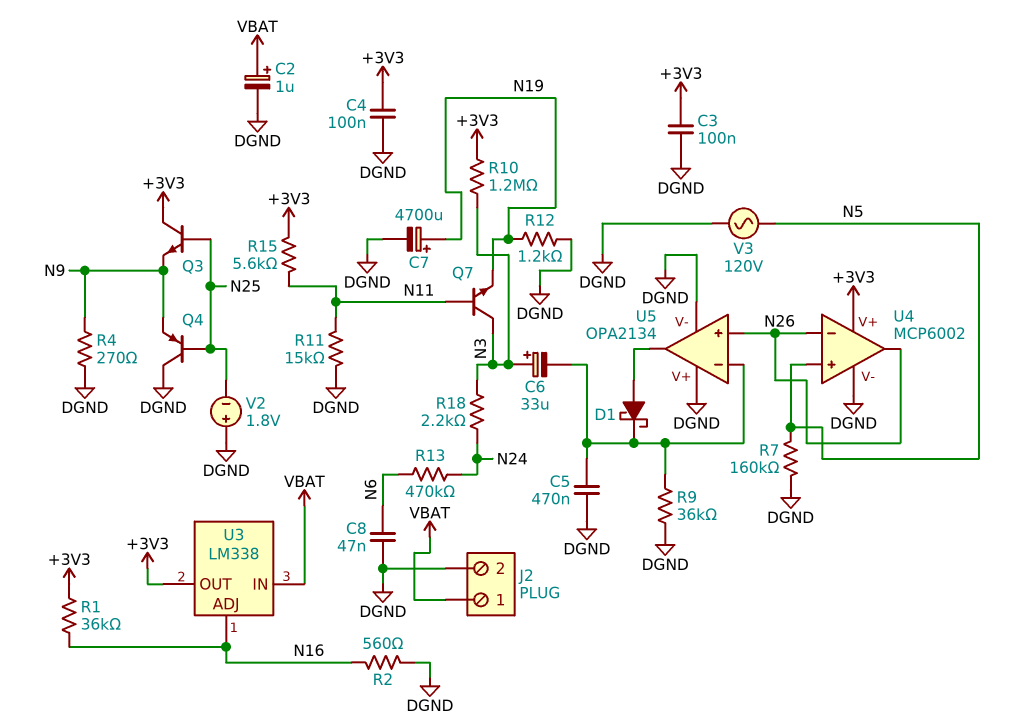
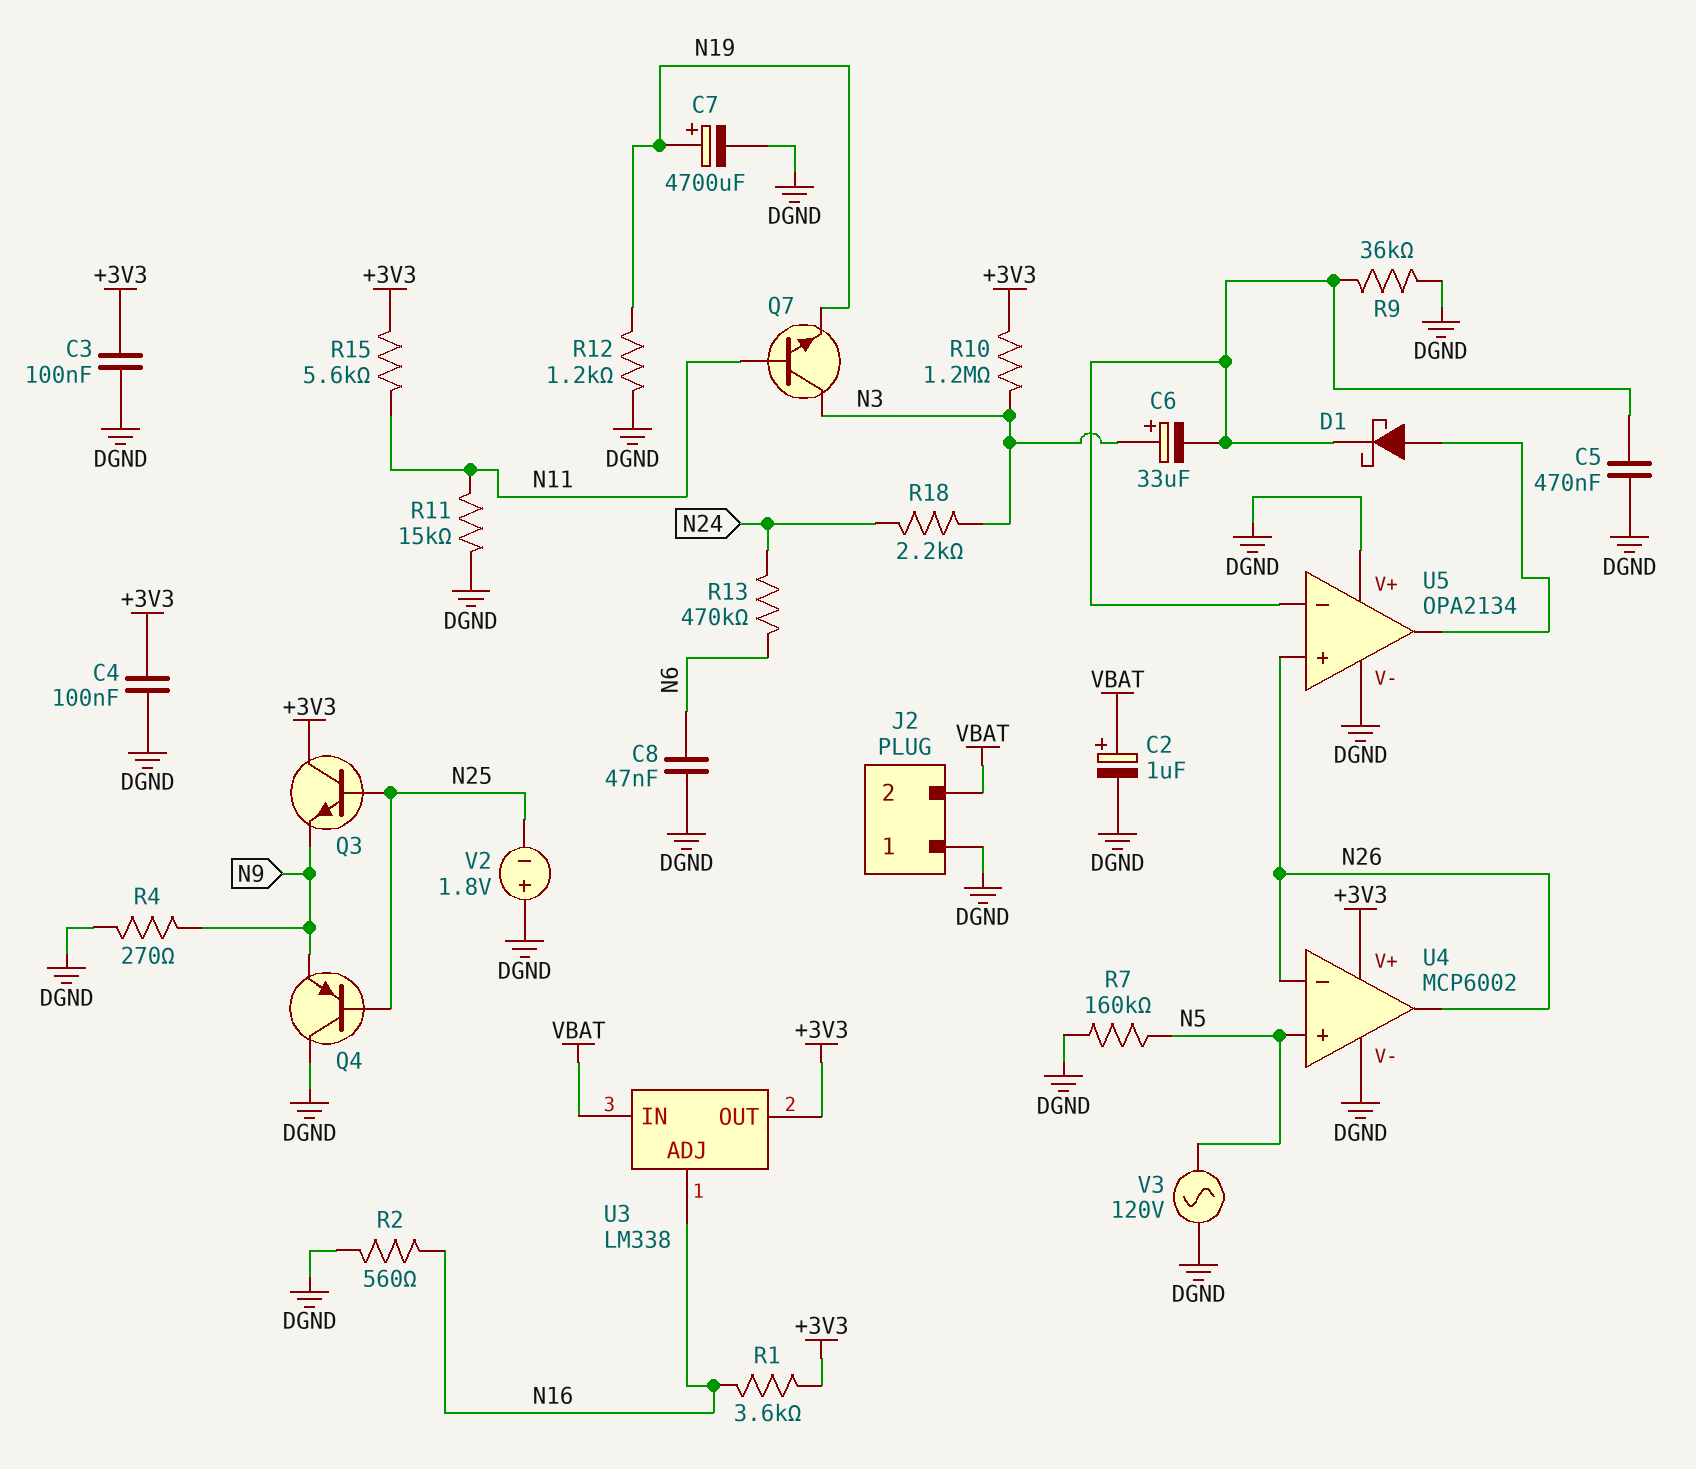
J2 pin 1: VBAT -> DGND
J2 pin 2: DGND -> VBAT
R1: 36k (+3V3, N16) -> 3.6k (+3V3, N16)

